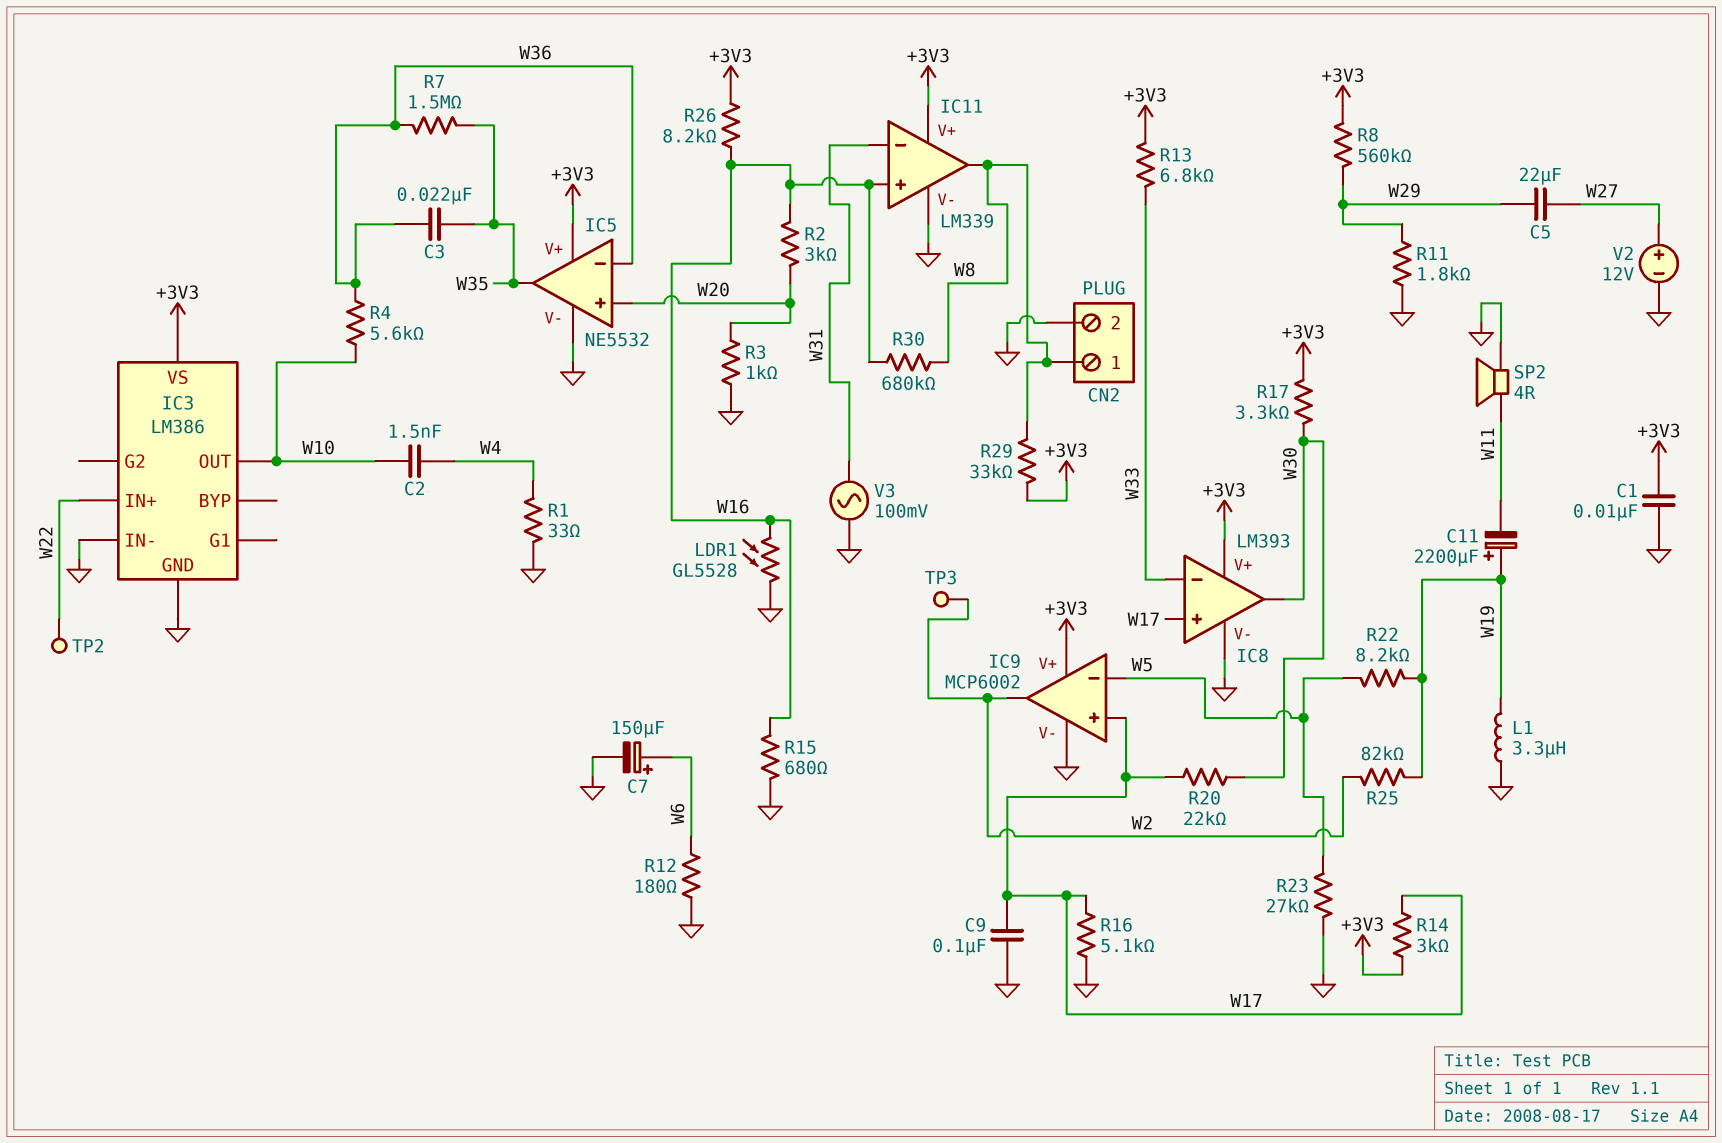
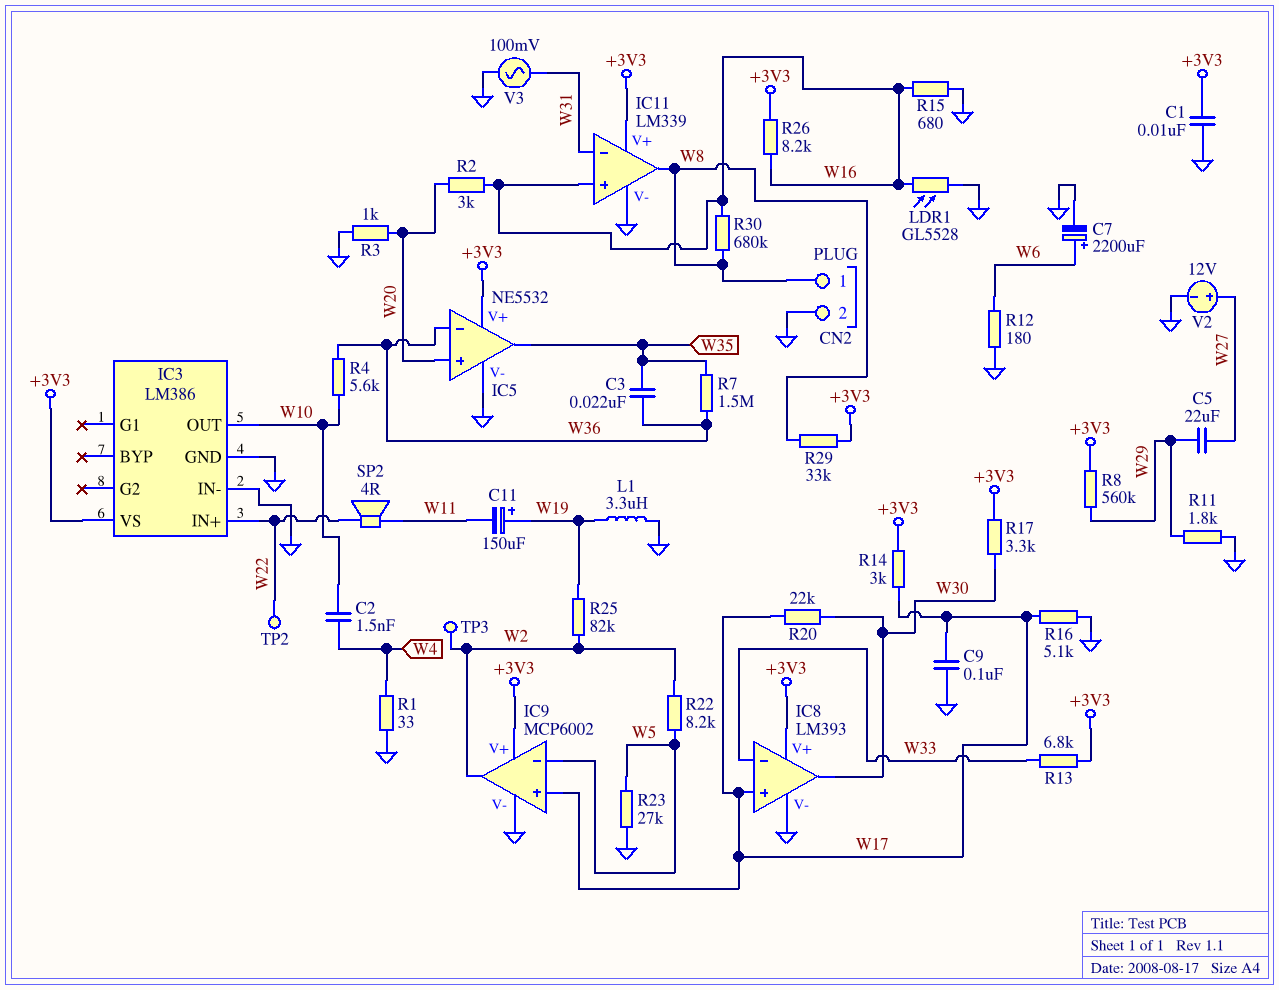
C7: 150uF (plus W6, minus GND) -> 2200uF (plus W6, minus GND)
C11: 2200uF (plus W19, minus W11) -> 150uF (plus W19, minus W11)
R22: 8.2k (W5, W19) -> 8.2k (W2, W5)
SP2: speaker 4R (GND, W11) -> speaker 4R (W11, W22)

